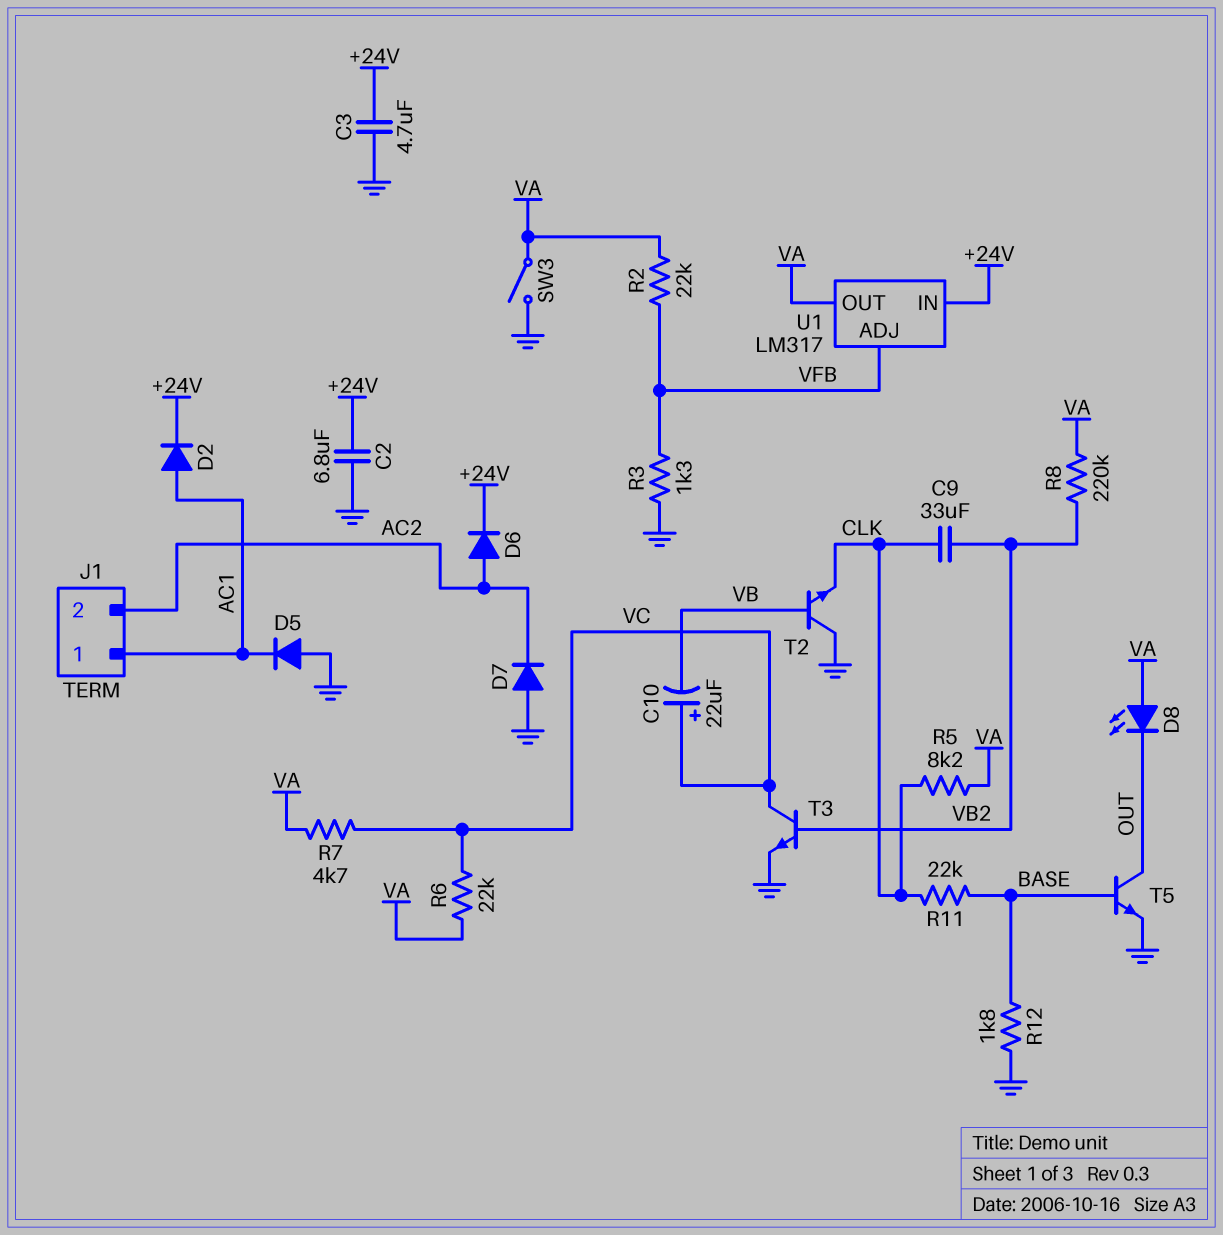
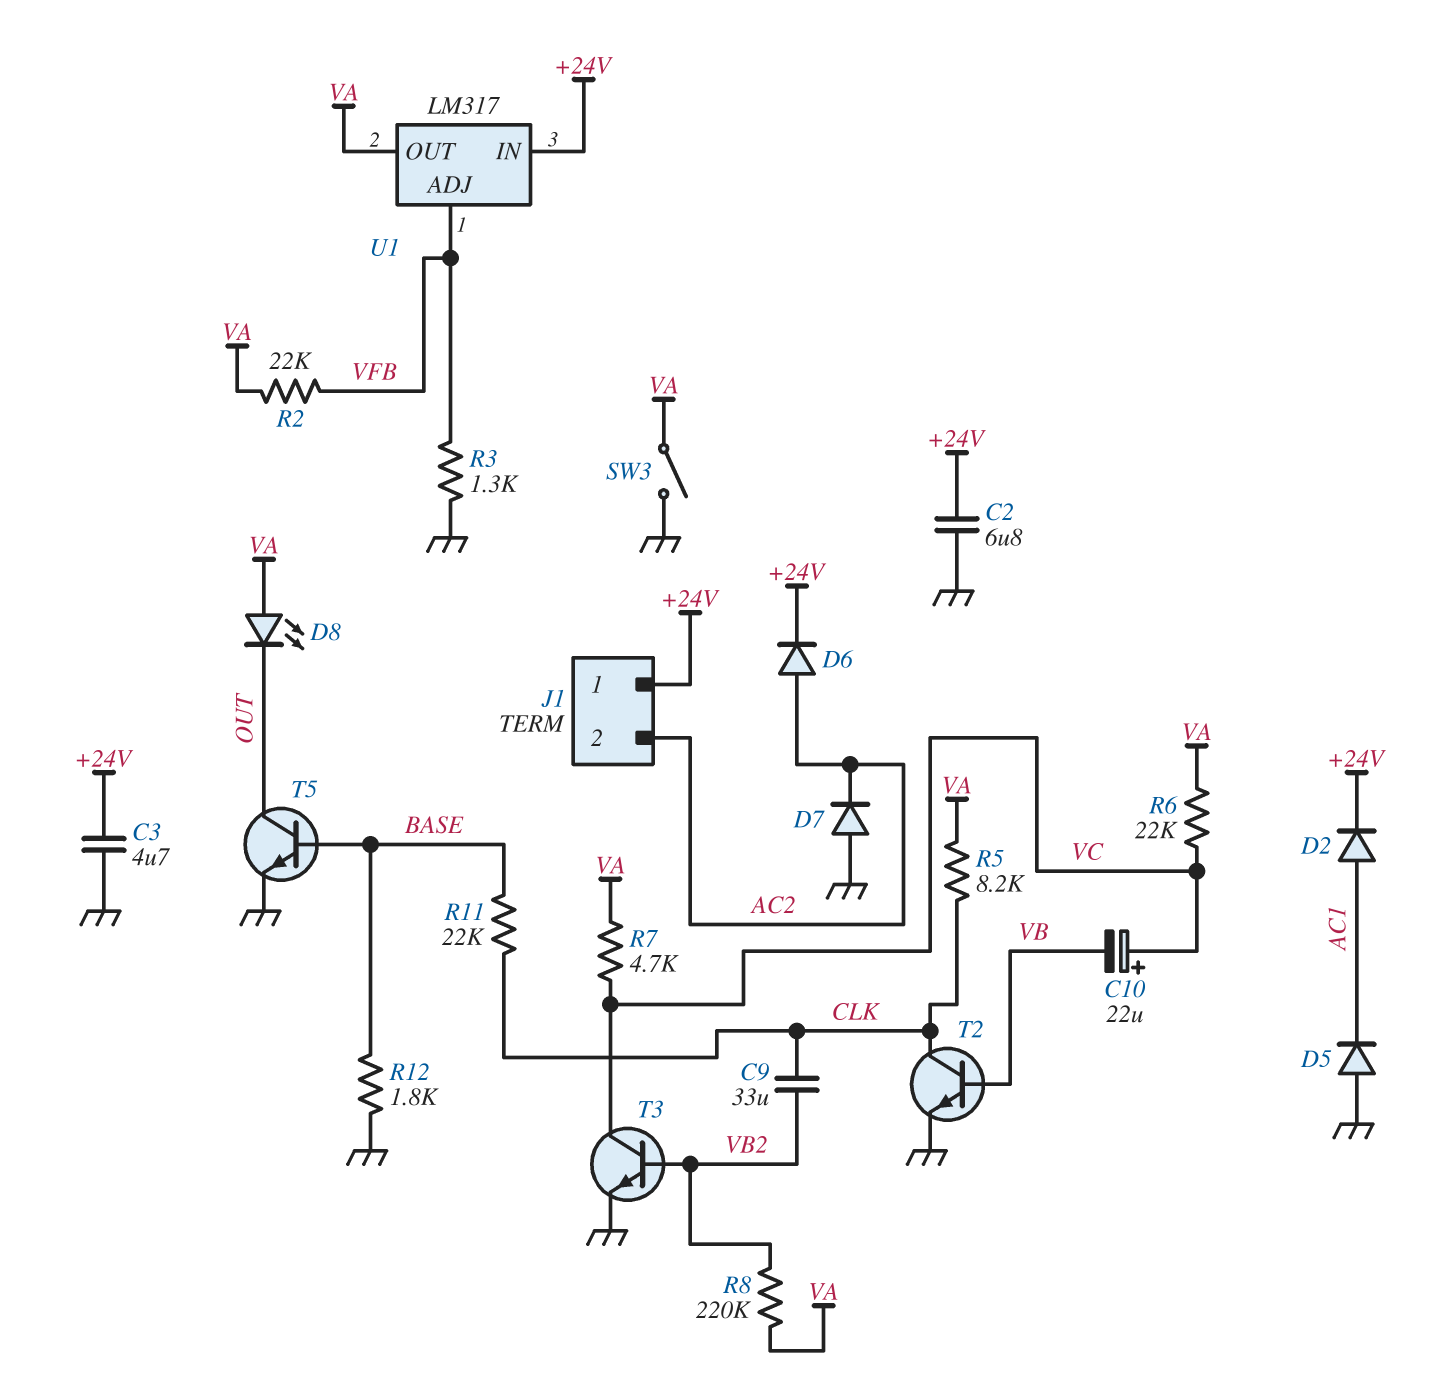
J1 pin 1: AC1 -> +24V
T2: NPN (B VB, C GND, E CLK) -> NPN (B VB, C CLK, E GND)

